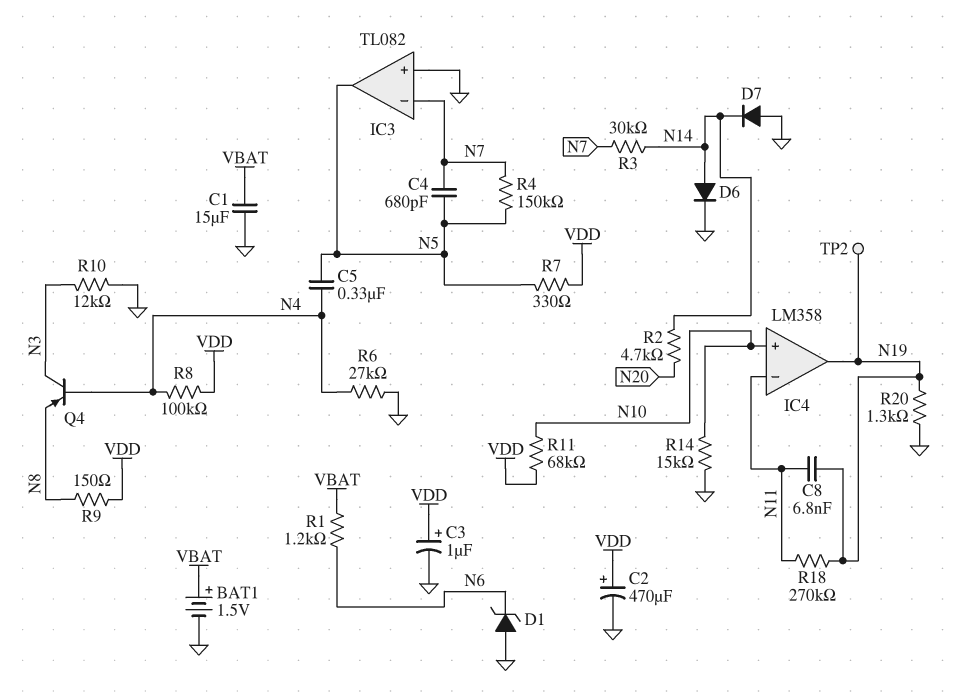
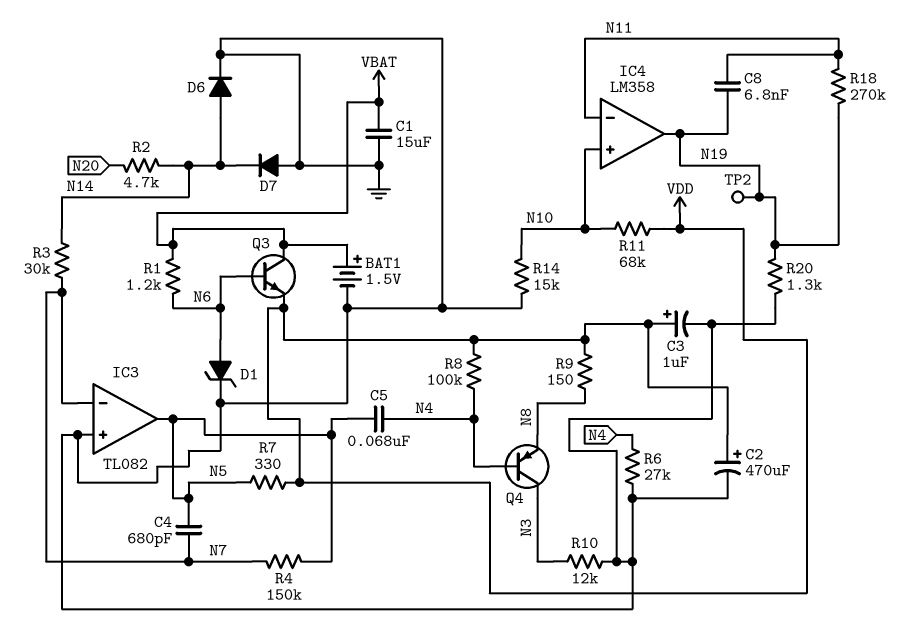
C5: 330nF (N4, N5) -> 68nF (N4, N5)
D1: zener (A GND, K N6) -> zener (A N6, K GND)
Q3: none -> NPN (B N6, C VBAT, E VDD)

